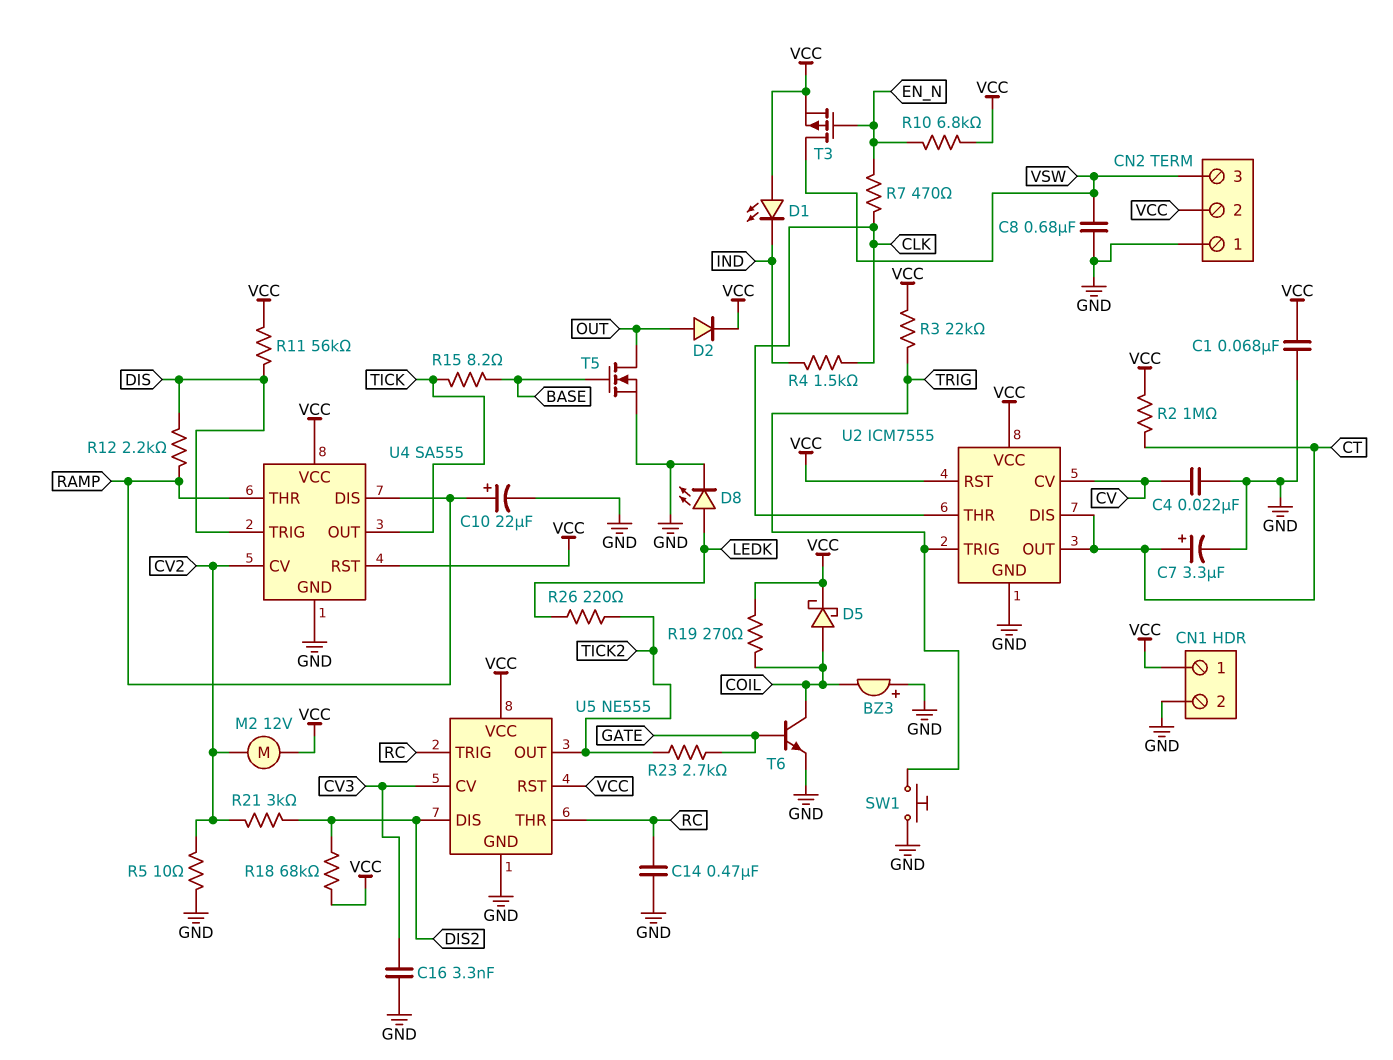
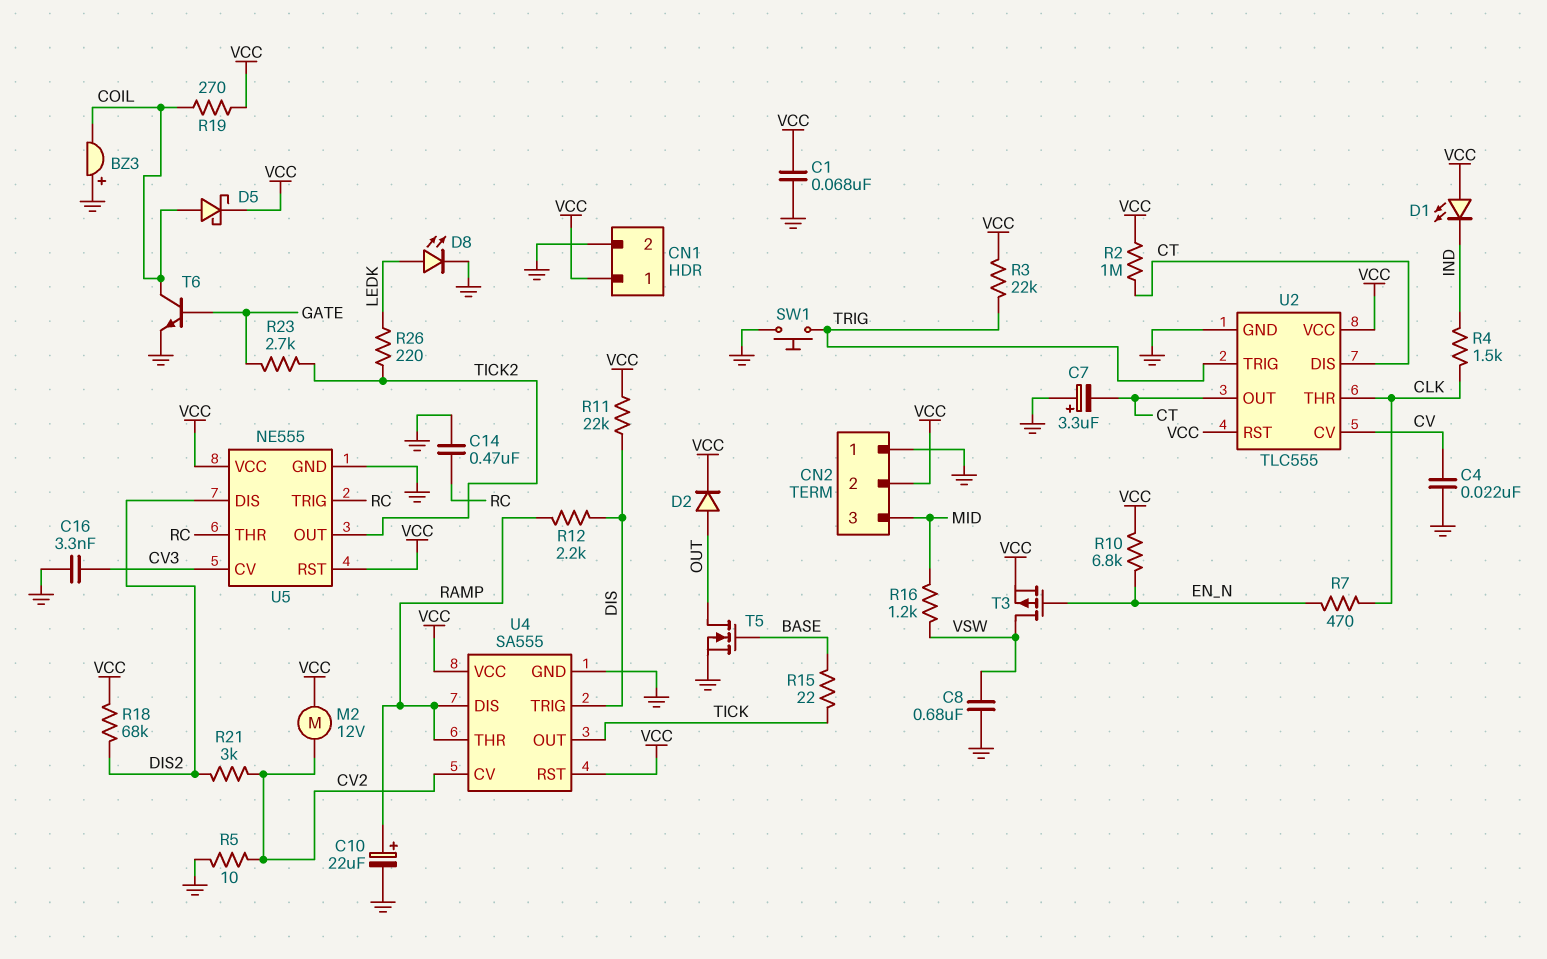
C7: 3.3uF (plus CT, minus GND) -> 3.3uF (plus GND, minus CT)
CN2 pin 3: VSW -> MID
R11: 56k (DIS, VCC) -> 22k (DIS, VCC)
R15: 8.2 (BASE, TICK) -> 22 (BASE, TICK)
R16: none -> 1.2k (MID, VSW)
U2: ICM7555 -> TLC555

